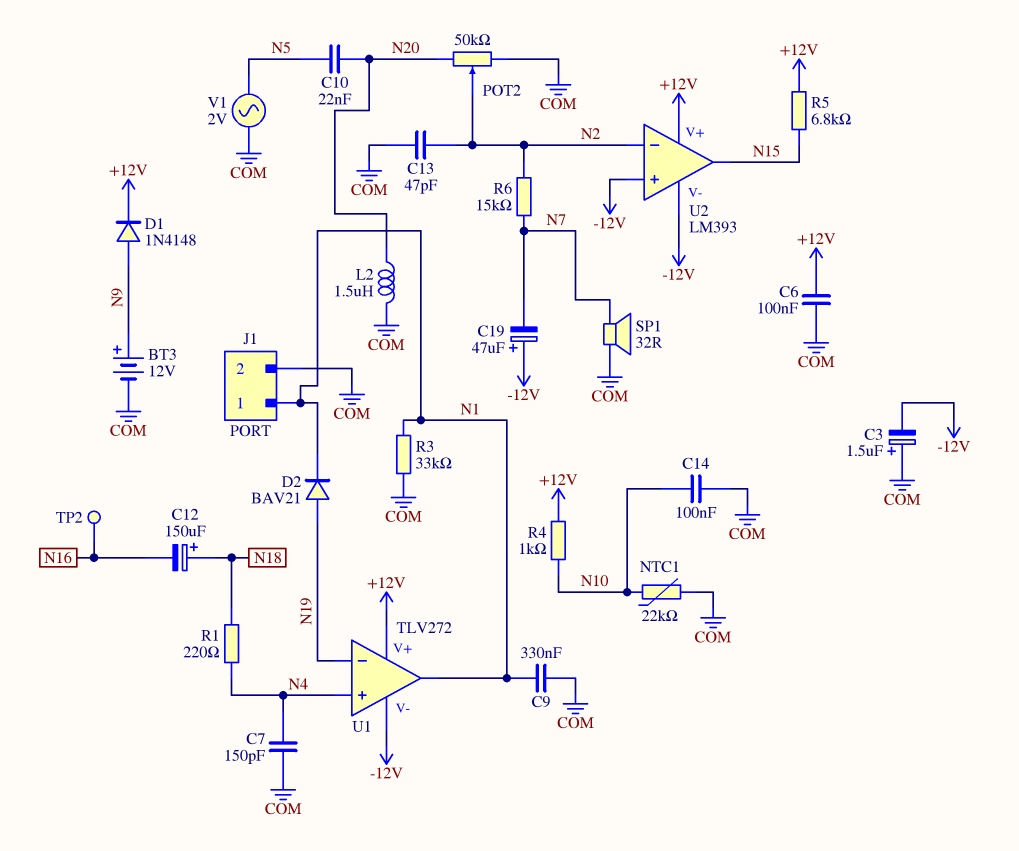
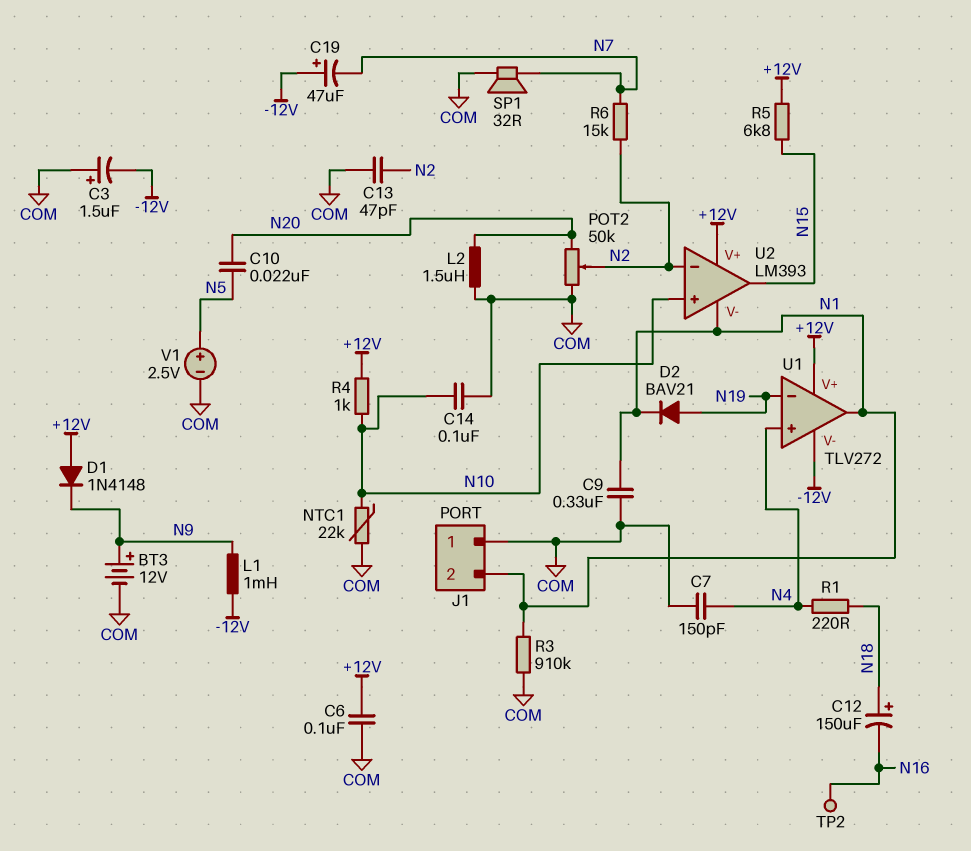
D1: diode 1N4148 (A N9, K +12V) -> diode 1N4148 (A +12V, K N9)
J1 pin 1: N1 -> COM
J1 pin 2: COM -> N1
L1: none -> 1mH (-12V, N9)
R3: 33k (COM, N1) -> 910k (COM, N1)
U2 pin V-: -12V -> N1
U2 pin in+: -12V -> N10
V1: AC 2V (COM, N5) -> 2.5V (plus N5, minus COM)

